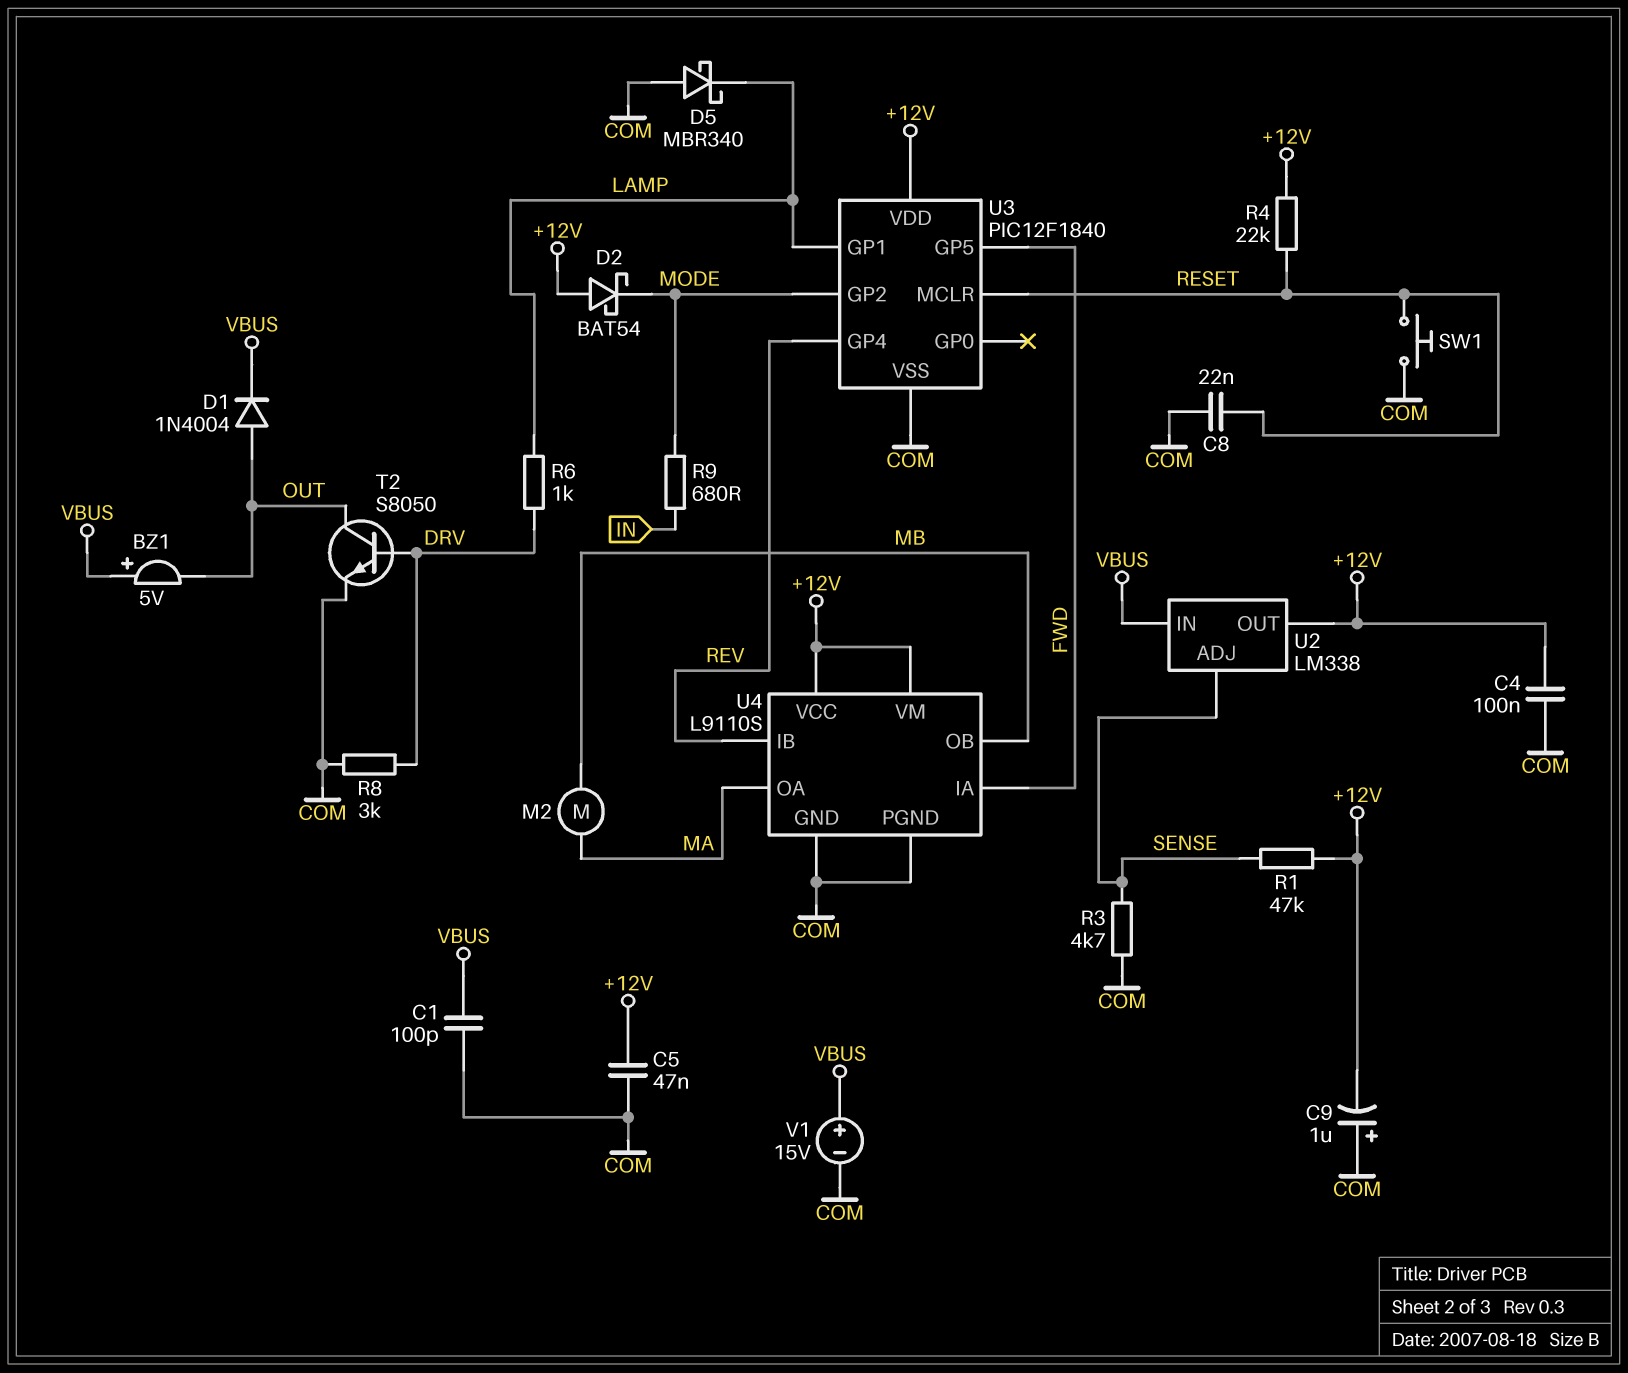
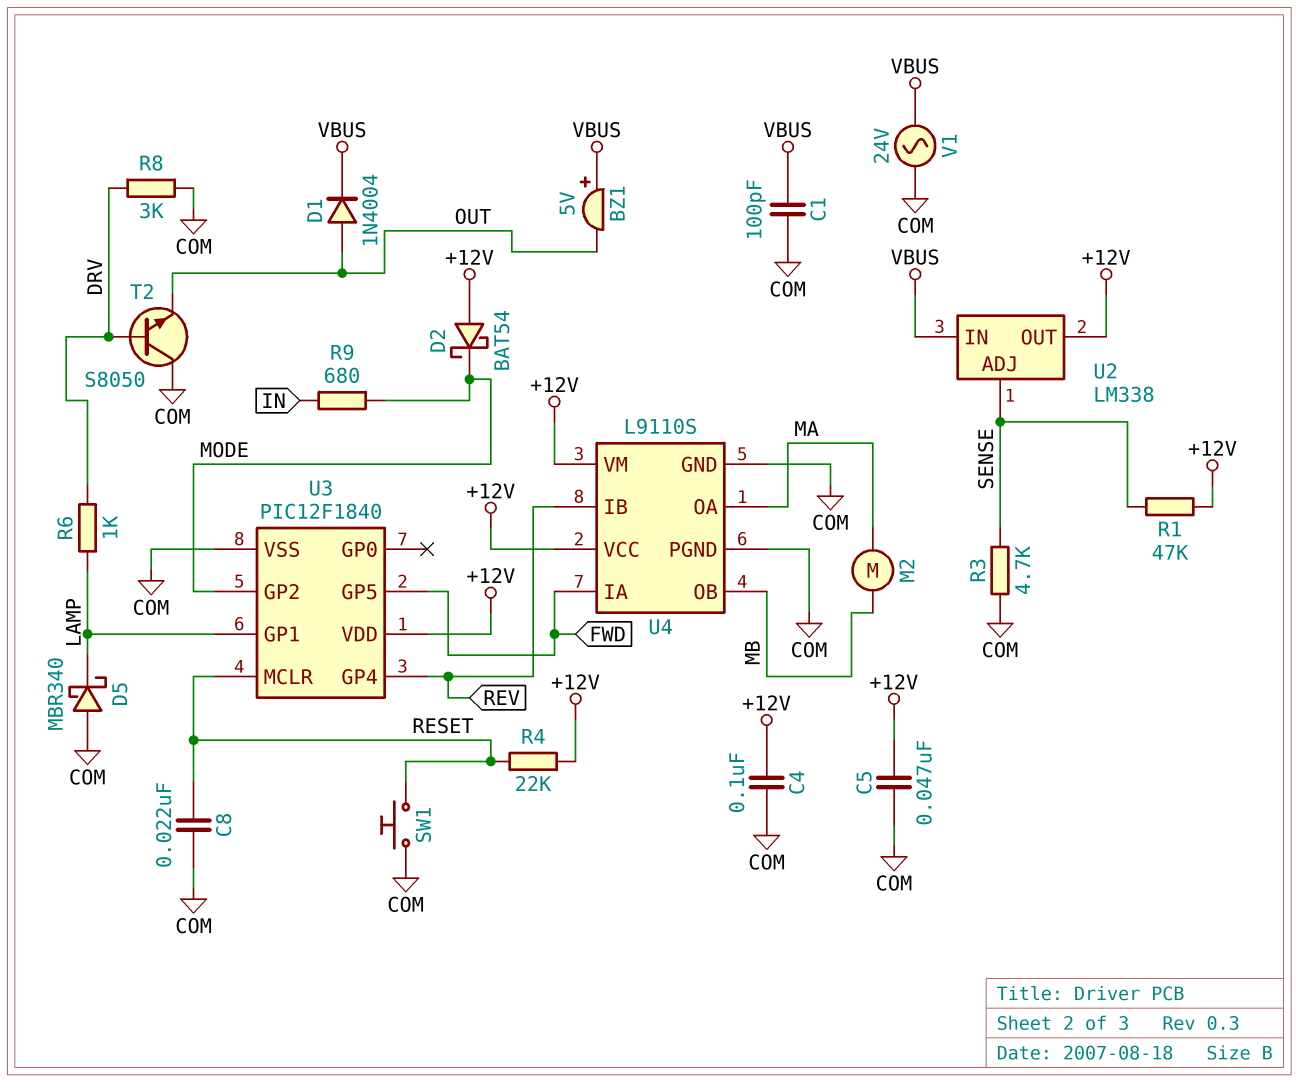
C9: 1uF (plus COM, minus +12V) -> none
T2: NPN S8050 (B DRV, C OUT, E COM) -> NPN S8050 (B DRV, C COM, E OUT)
V1: 15V (plus VBUS, minus COM) -> AC 24V (COM, VBUS)

